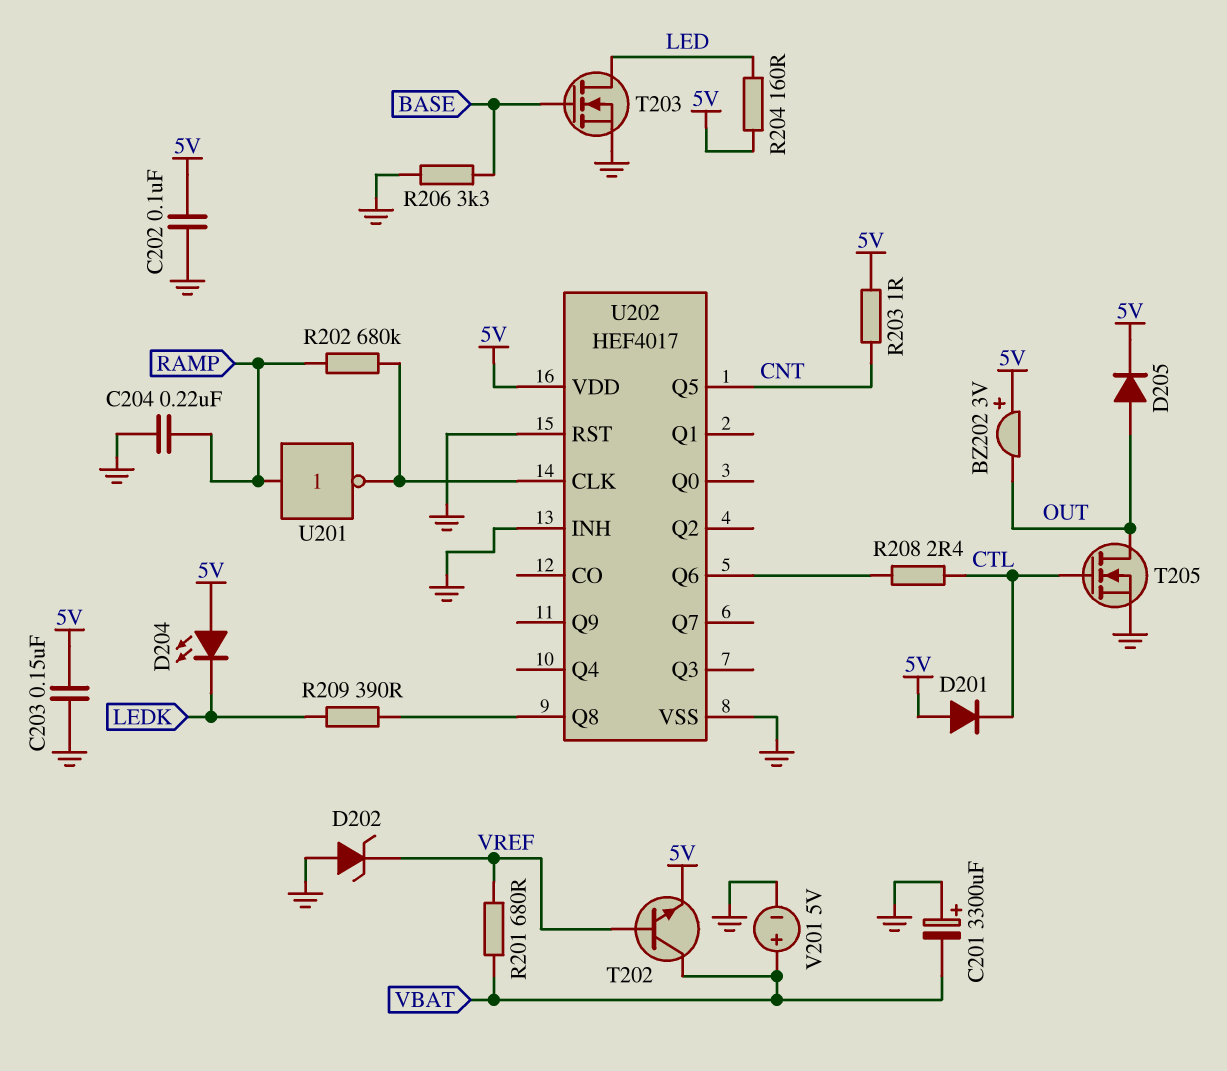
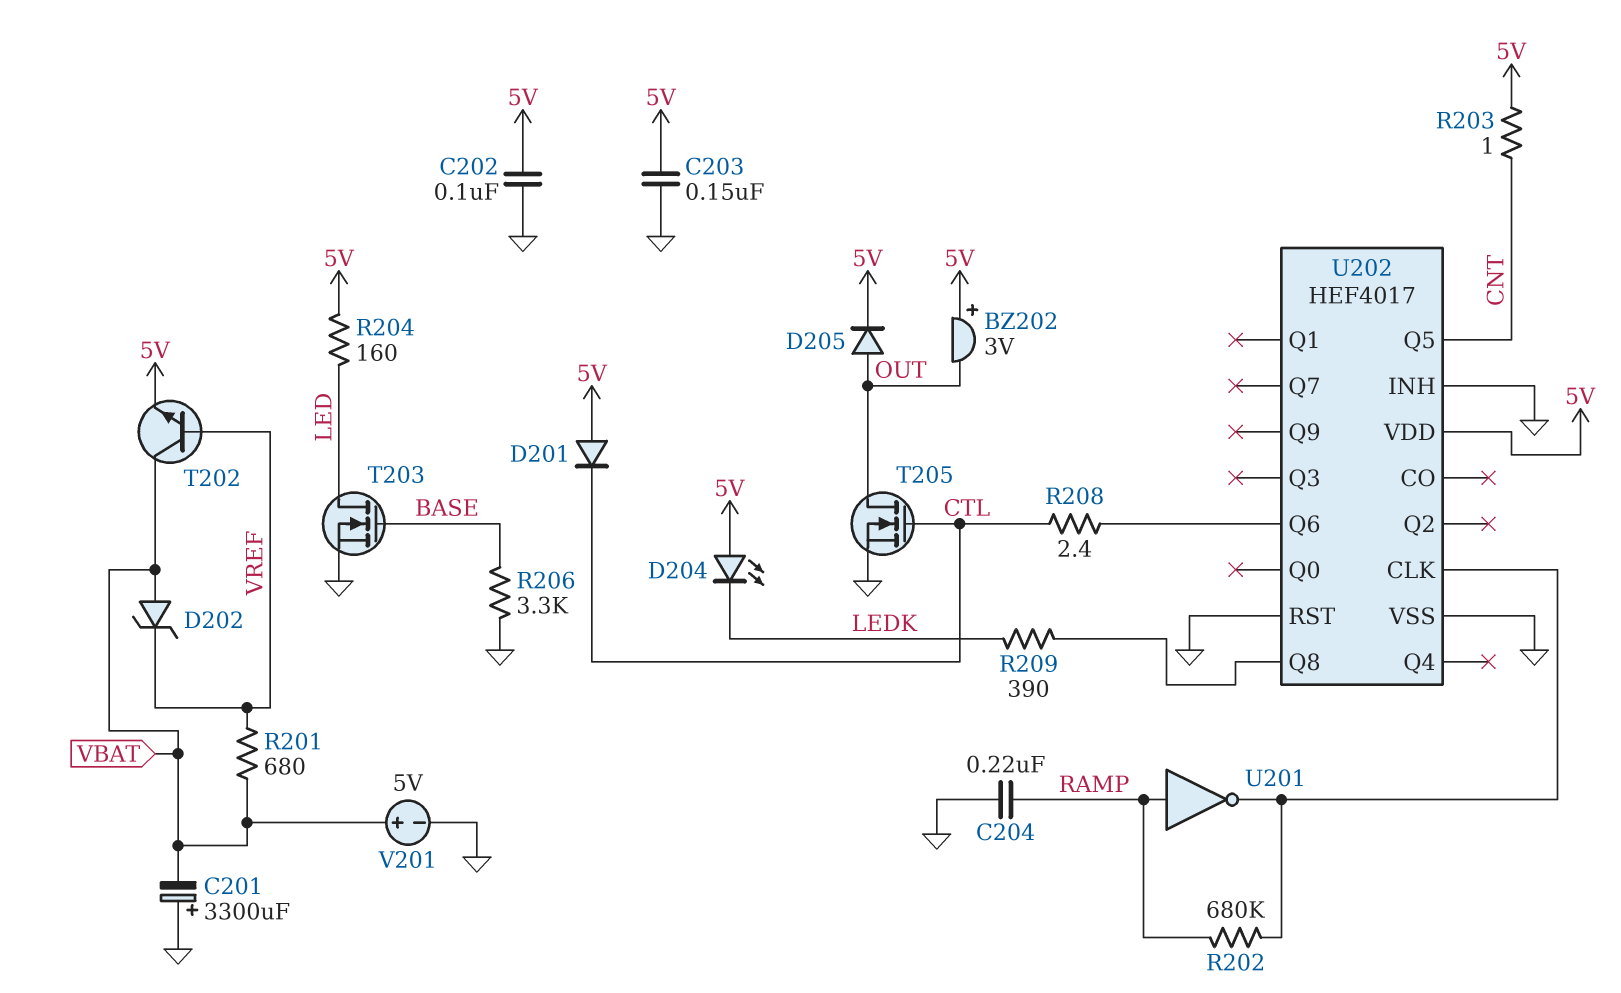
D202: zener (A GND, K VREF) -> zener (A VBAT, K VREF)

